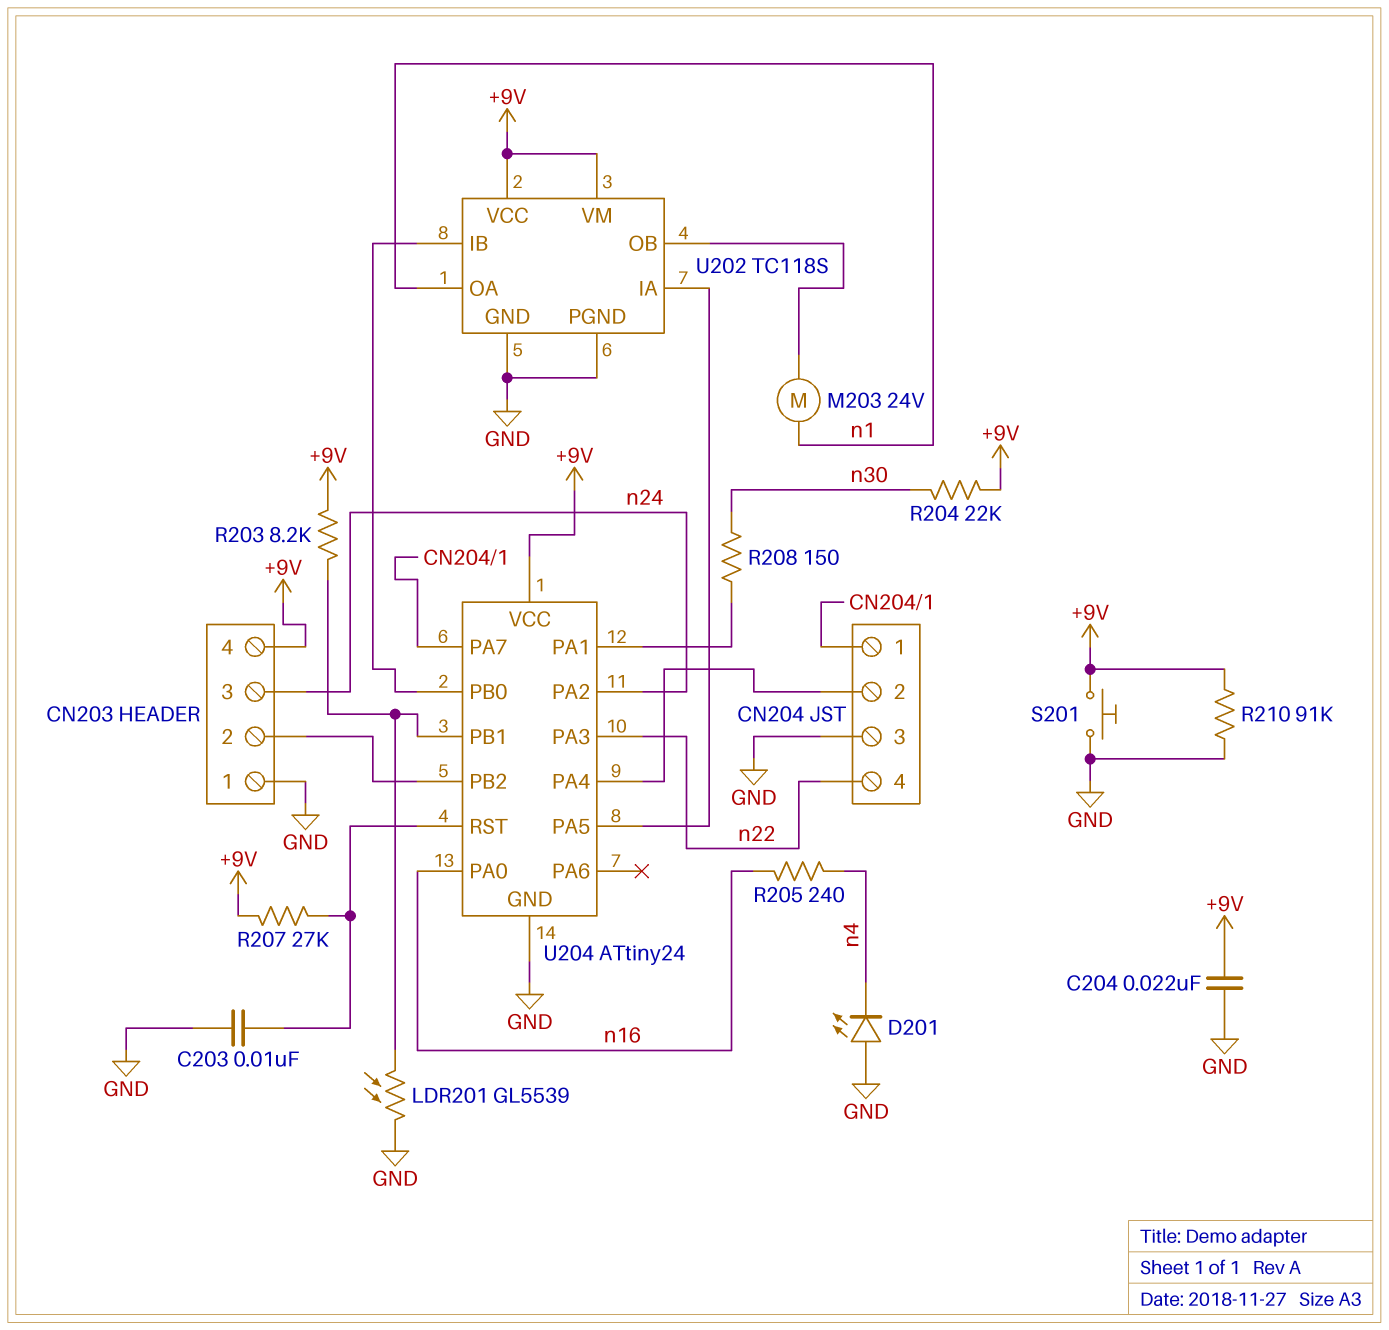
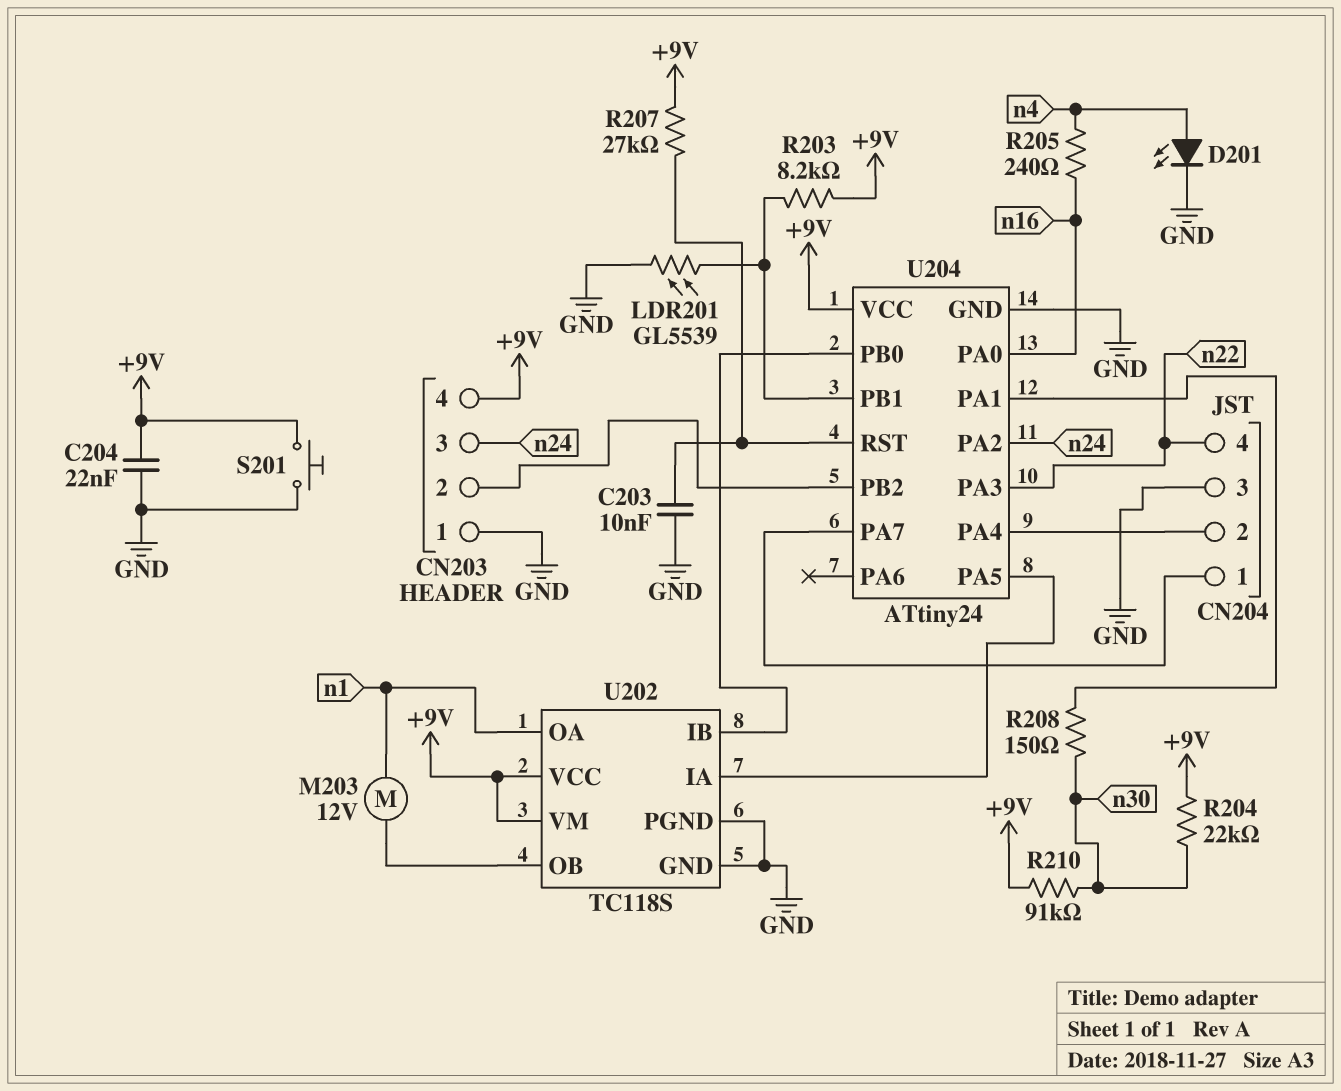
D201: LED (A GND, K n4) -> LED (A n4, K GND)
M203: motor 24V (U202/OB, n1) -> motor 12V (U202/OB, n1)
R210: 91k (+9V, GND) -> 91k (+9V, n30)

